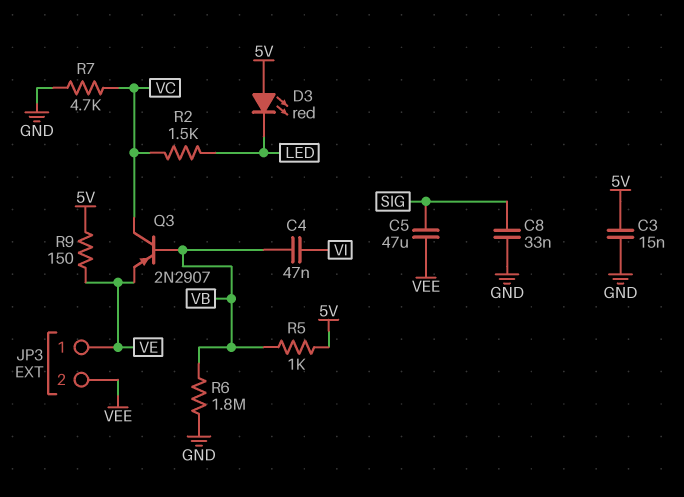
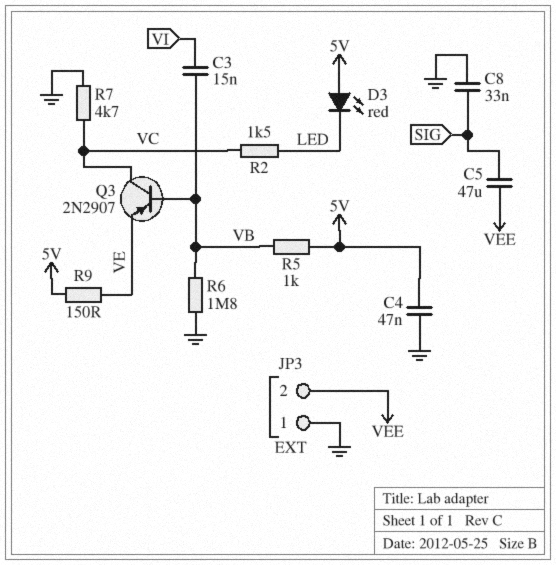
C3: 15nF (5V, GND) -> 15nF (VB, VI)
C4: 47nF (VB, VI) -> 47nF (5V, GND)
JP3 pin 1: VE -> GND

